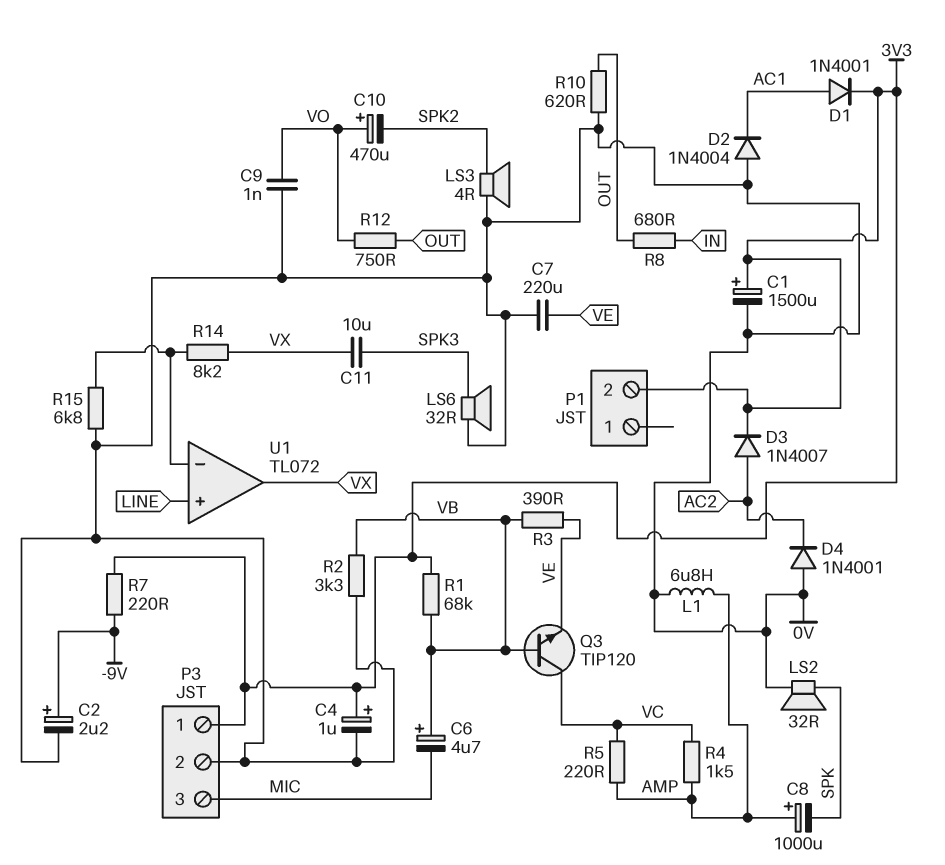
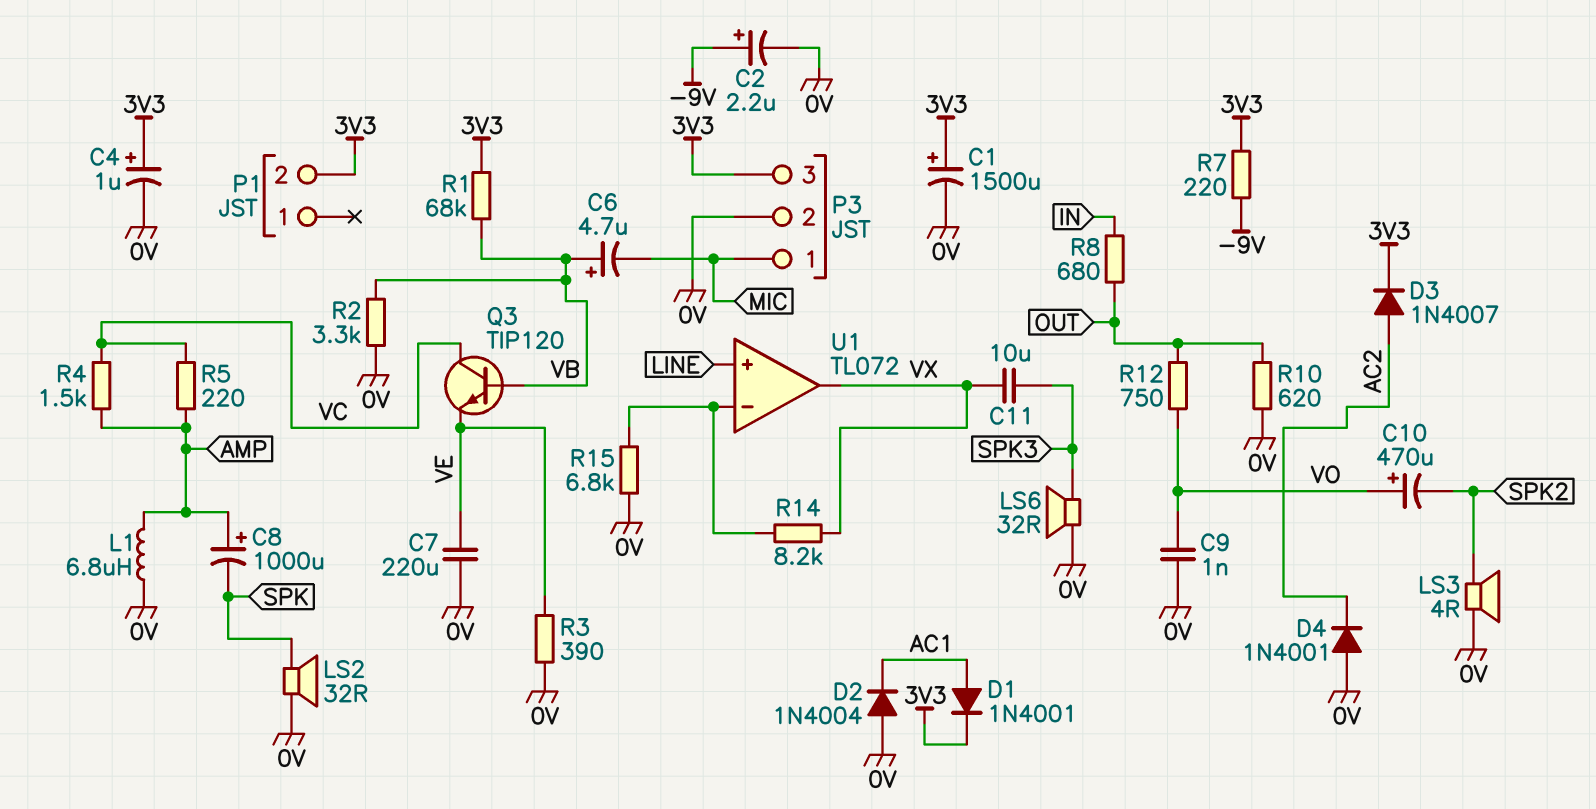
P3 pin 1: 3V3 -> MIC
P3 pin 3: MIC -> 3V3
R3: 390 (VB, VE) -> 390 (0V, VE)

